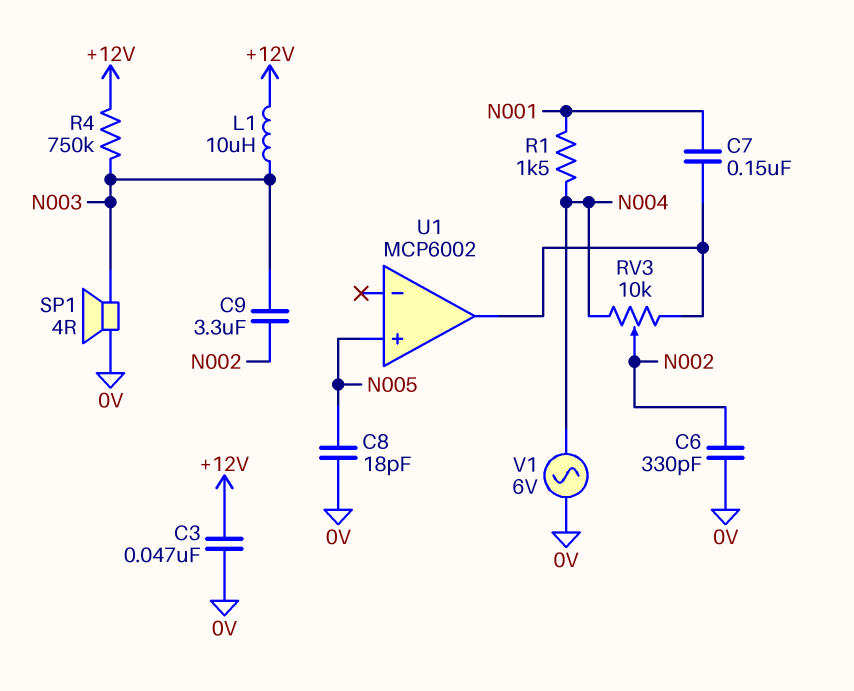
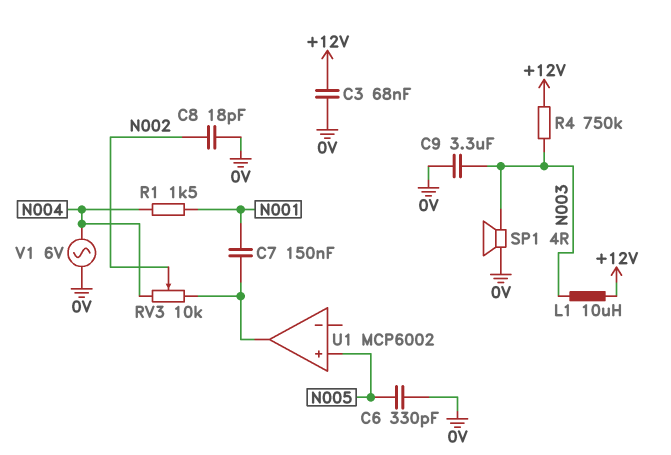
C3: 47nF (+12V, 0V) -> 68nF (+12V, 0V)
C6: 330pF (0V, N002) -> 330pF (0V, N005)
C8: 18pF (0V, N005) -> 18pF (0V, N002)
C9: 3.3uF (N002, N003) -> 3.3uF (0V, N003)

